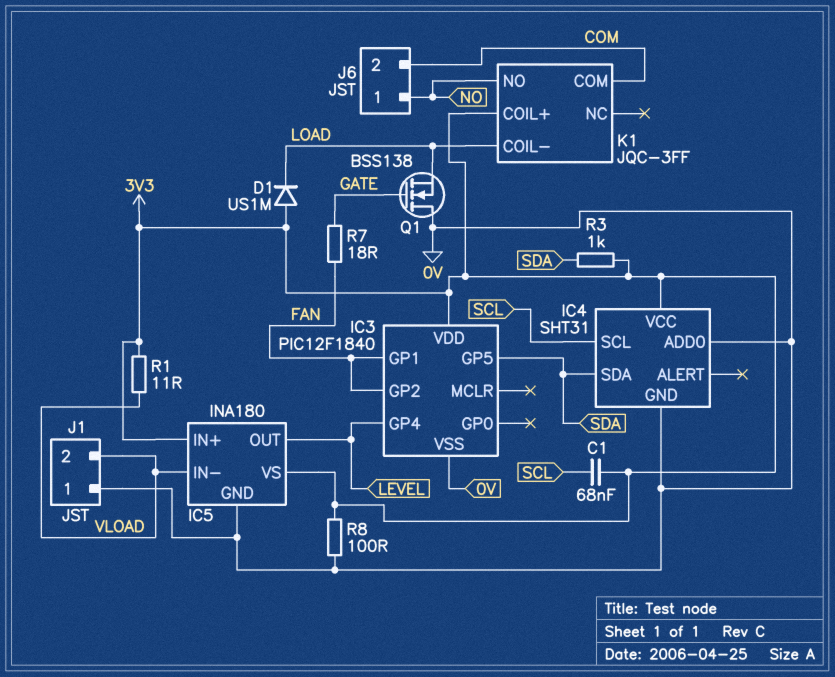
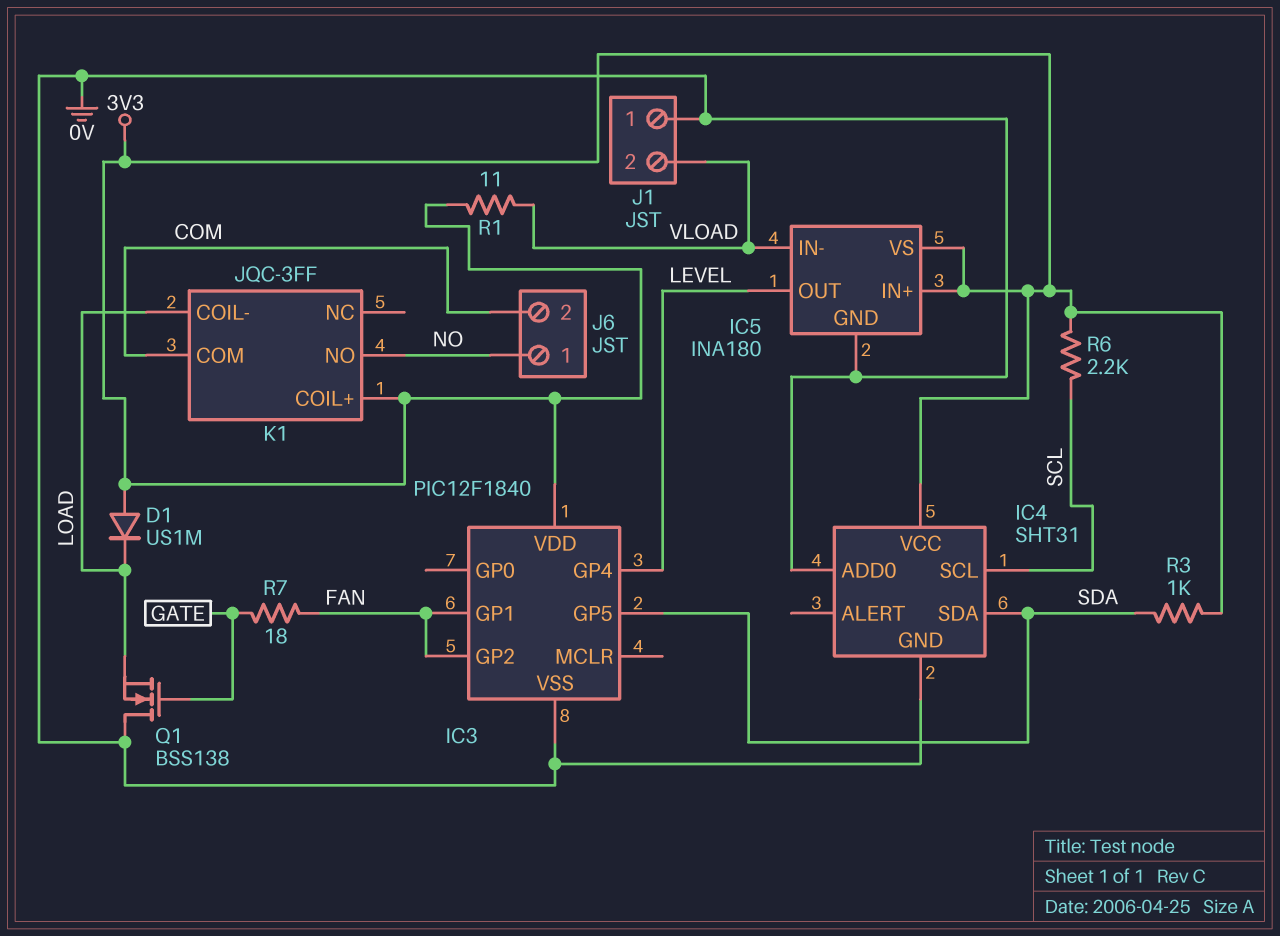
C1: 68nF (3V3, SCL) -> none
R6: none -> 2.2k (3V3, SCL)
R8: 100 (0V, 3V3) -> none

